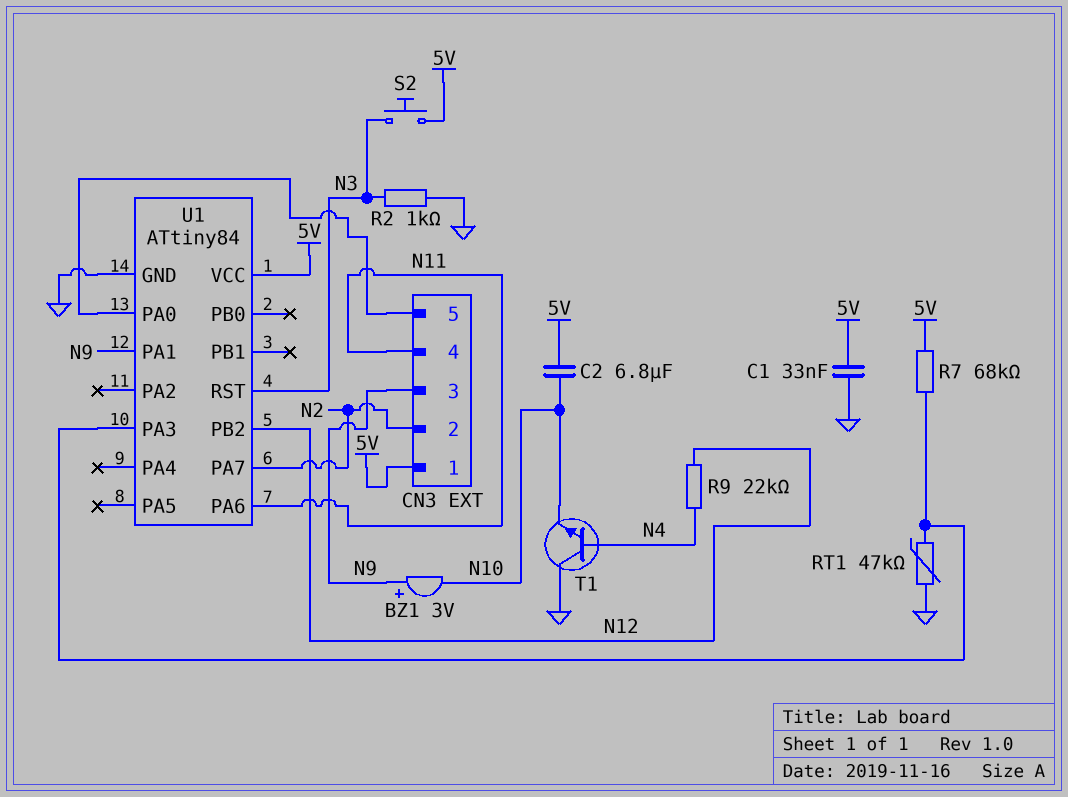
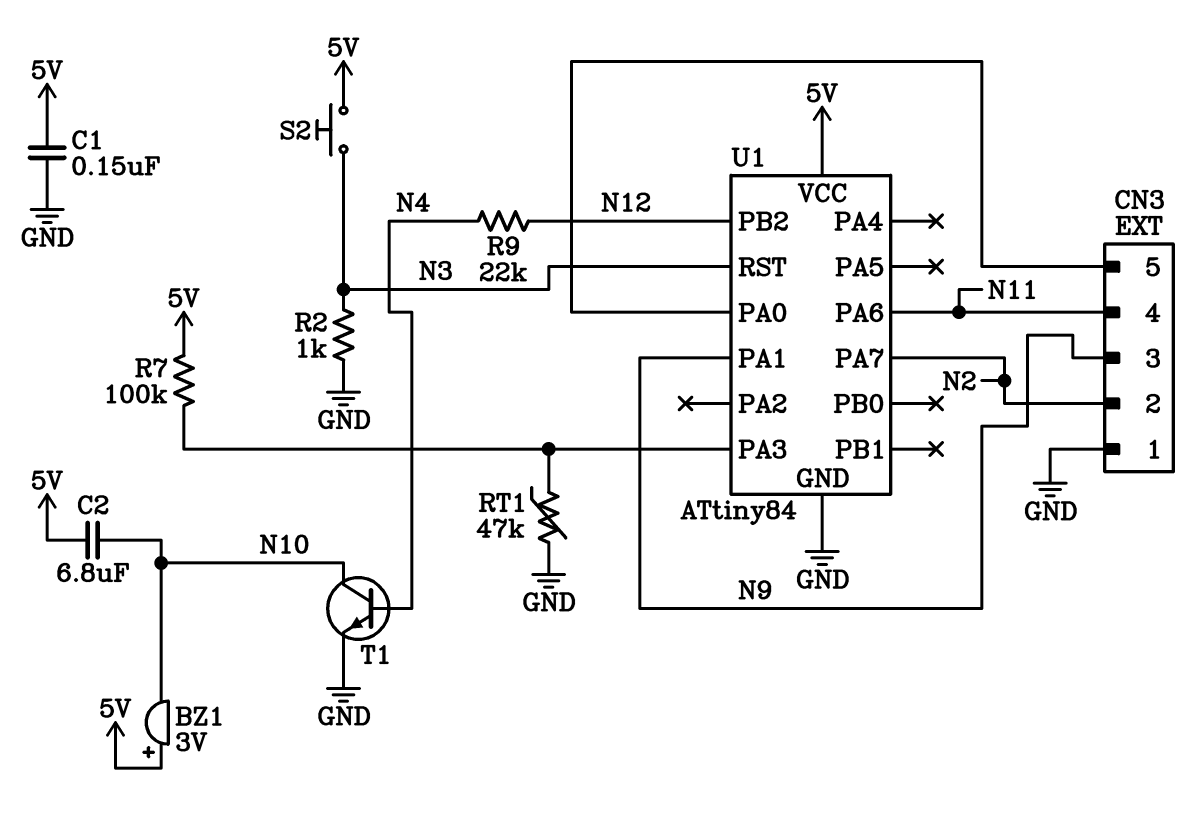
BZ1: buzzer 3V (plus N9, minus N10) -> buzzer 3V (plus 5V, minus N10)
C1: 33nF (5V, GND) -> 150nF (5V, GND)
CN3 pin 1: 5V -> GND
R7: 68k (5V, U1/PA3) -> 100k (5V, U1/PA3)
T1: NPN (B N4, C GND, E N10) -> NPN (B N4, C N10, E GND)

